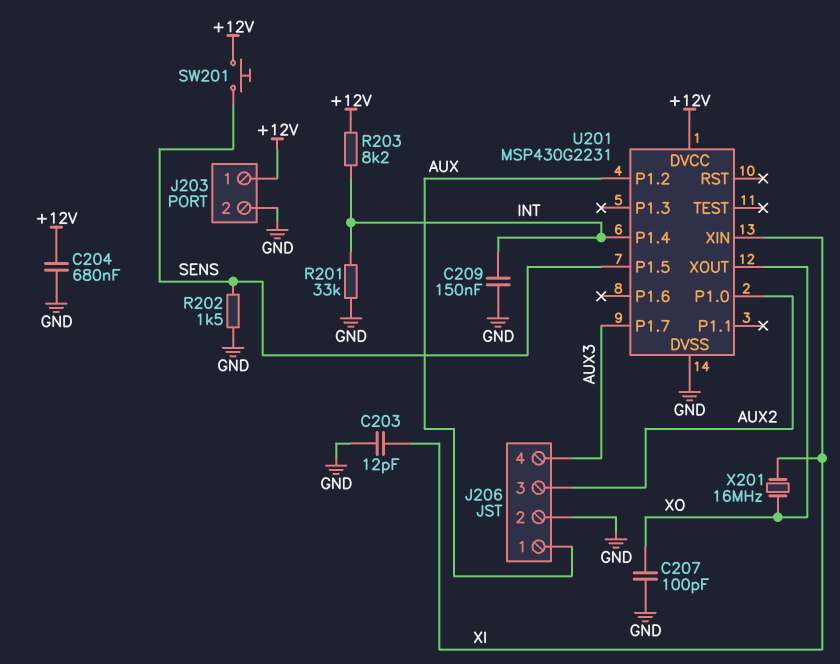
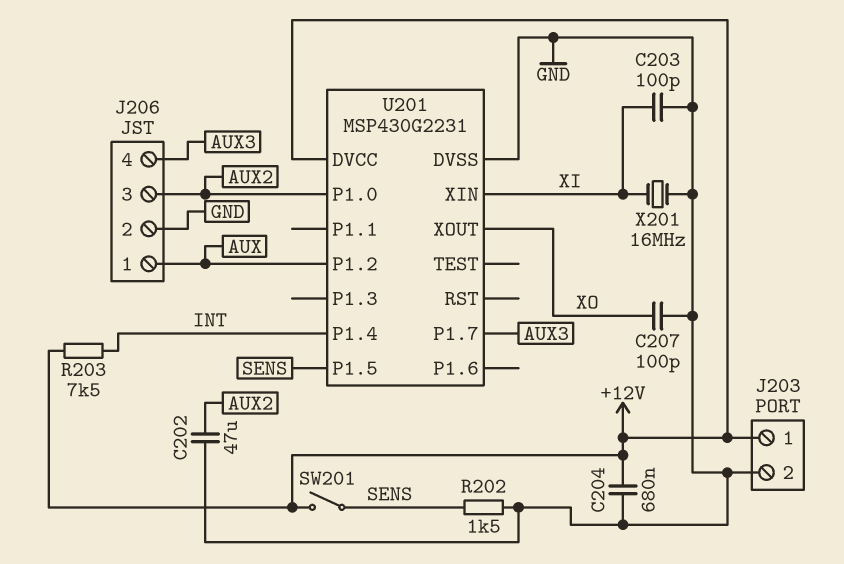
C202: none -> 47uF (AUX2, GND)
C203: 12pF (GND, XI) -> 100pF (GND, XI)
C209: 150nF (GND, INT) -> none
R201: 33k (GND, INT) -> none
R203: 8.2k (+12V, INT) -> 7.5k (+12V, INT)
SW201: button (+12V, SENS) -> switch (+12V, SENS)
X201: 16MHz (XI, XO) -> 16MHz (GND, XI)

